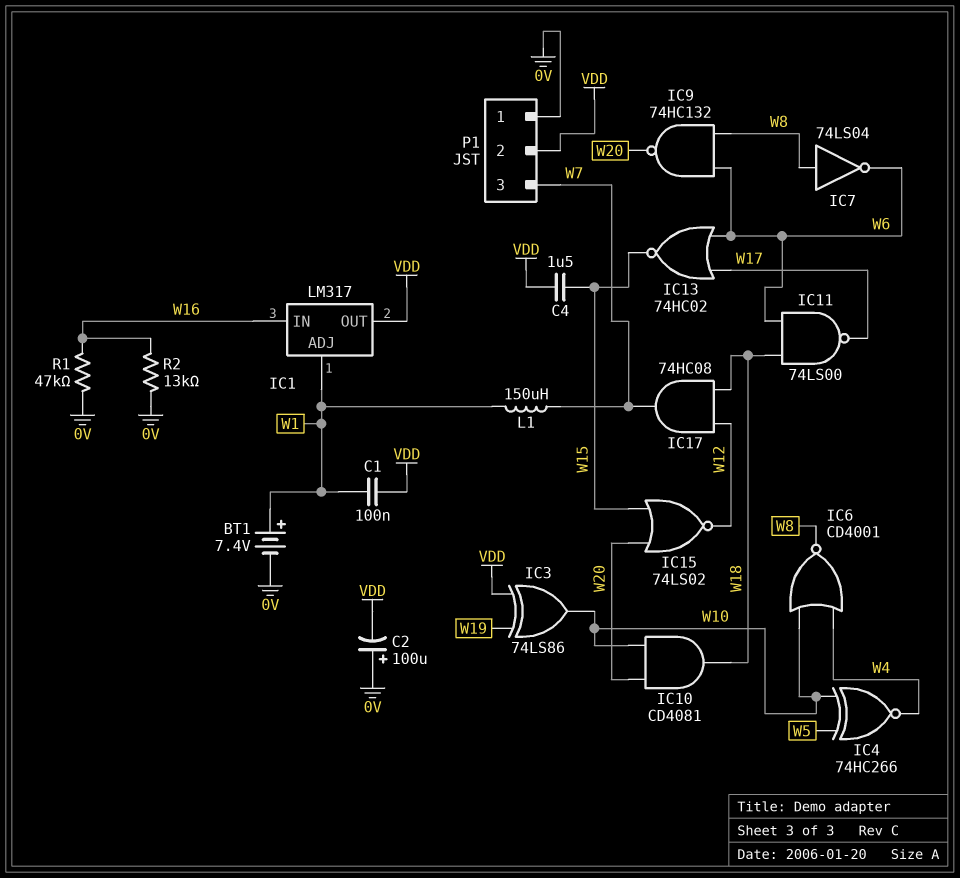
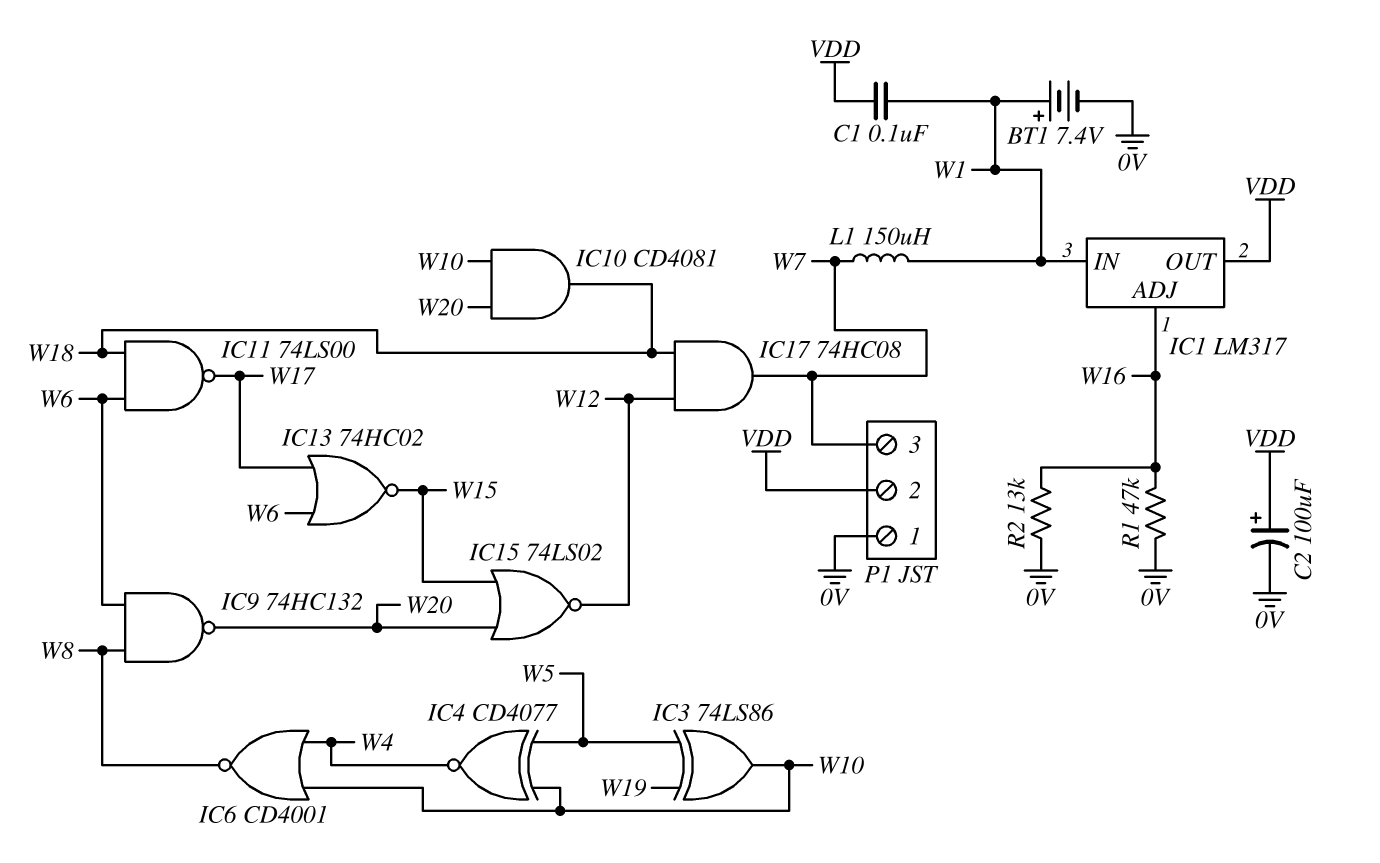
C2: 100uF (plus 0V, minus VDD) -> 100uF (plus VDD, minus 0V)
C4: 1.5uF (VDD, W15) -> none
IC1 pin ADJ: W1 -> W16
IC1 pin IN: W16 -> W1
IC3: XOR 74LS86 (in VDD, in W19, out W10) -> XOR 74LS86 (in W5, in W19, out W10)
IC4: XNOR 74HC266 (in W5, in W10, out W4) -> XNOR CD4077 (in W5, in W10, out W4)
IC7: NOT 74LS04 (in W8, out W6) -> none

